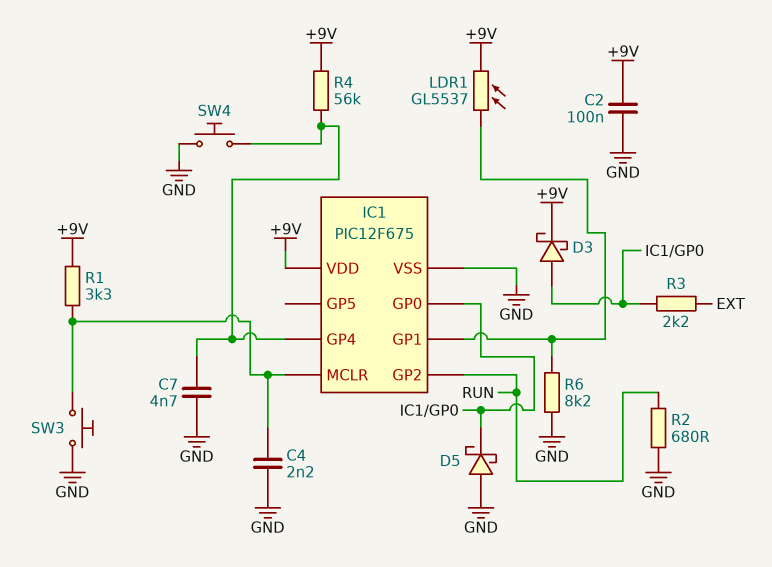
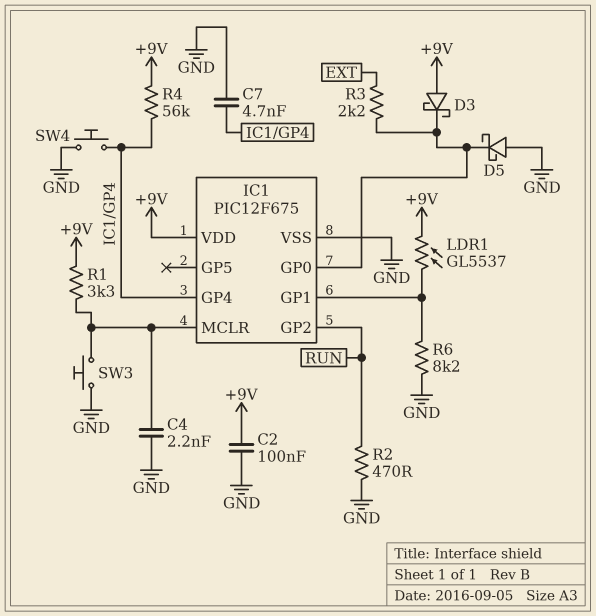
D3: schottky (A IC1/GP0, K +9V) -> schottky (A +9V, K IC1/GP0)
R2: 680 (GND, RUN) -> 470 (GND, RUN)

